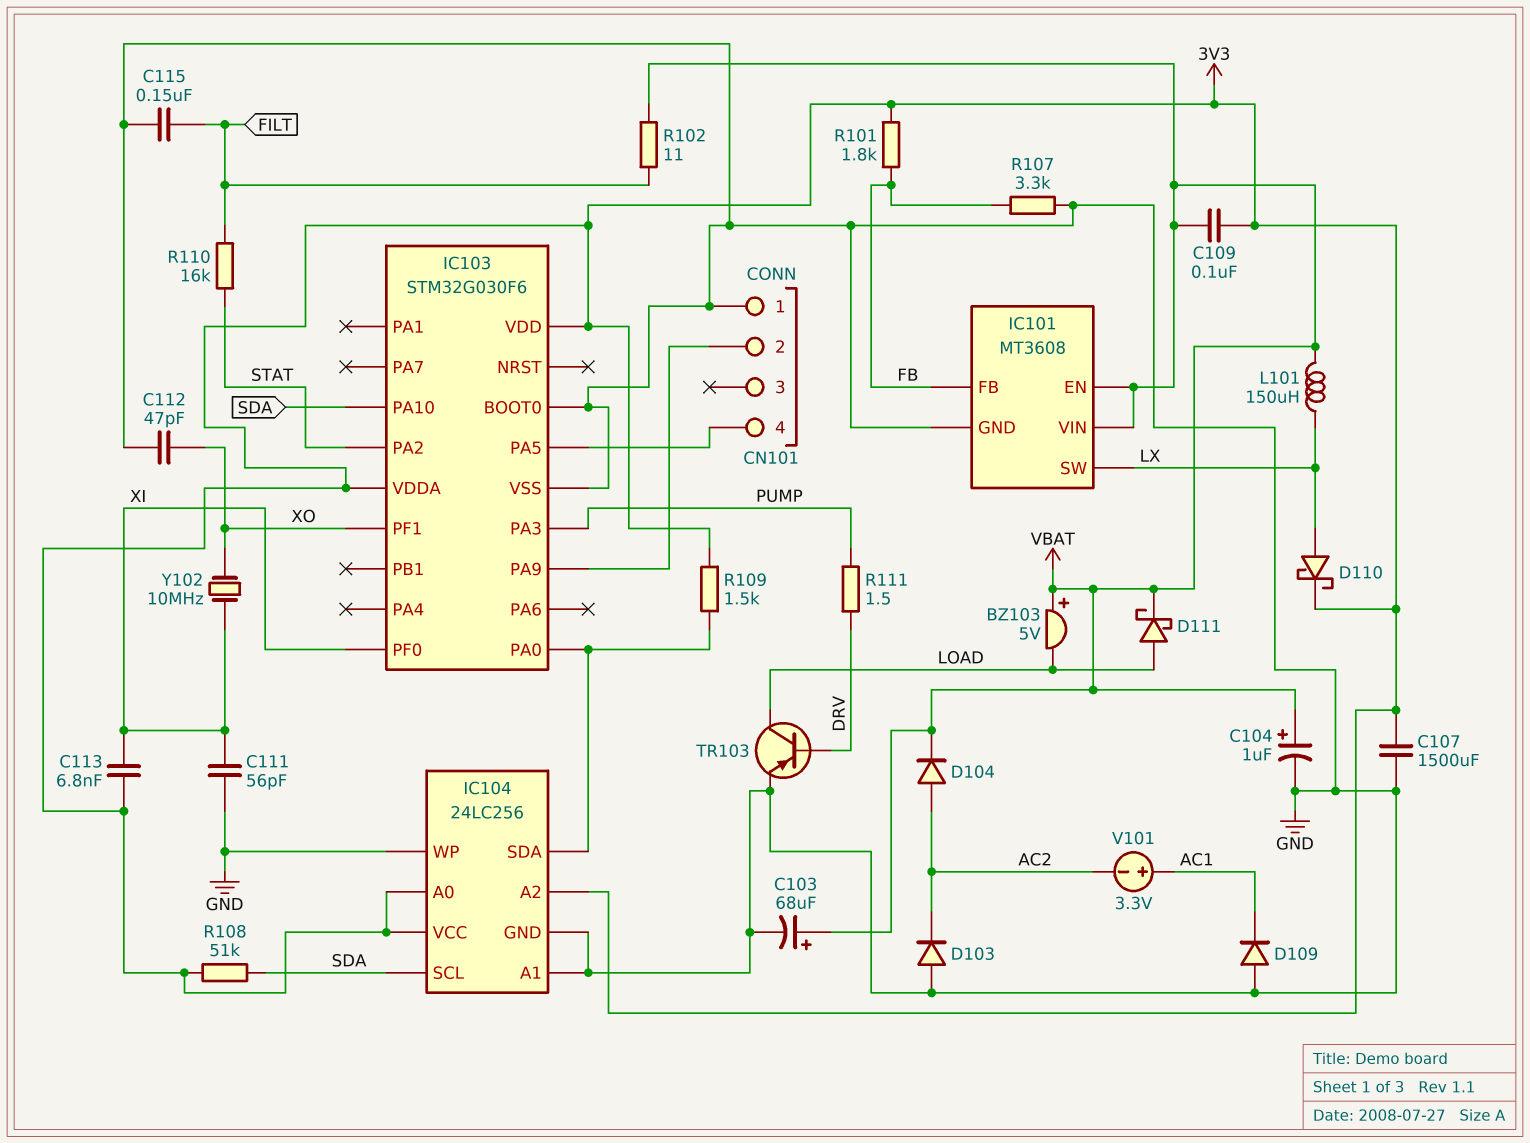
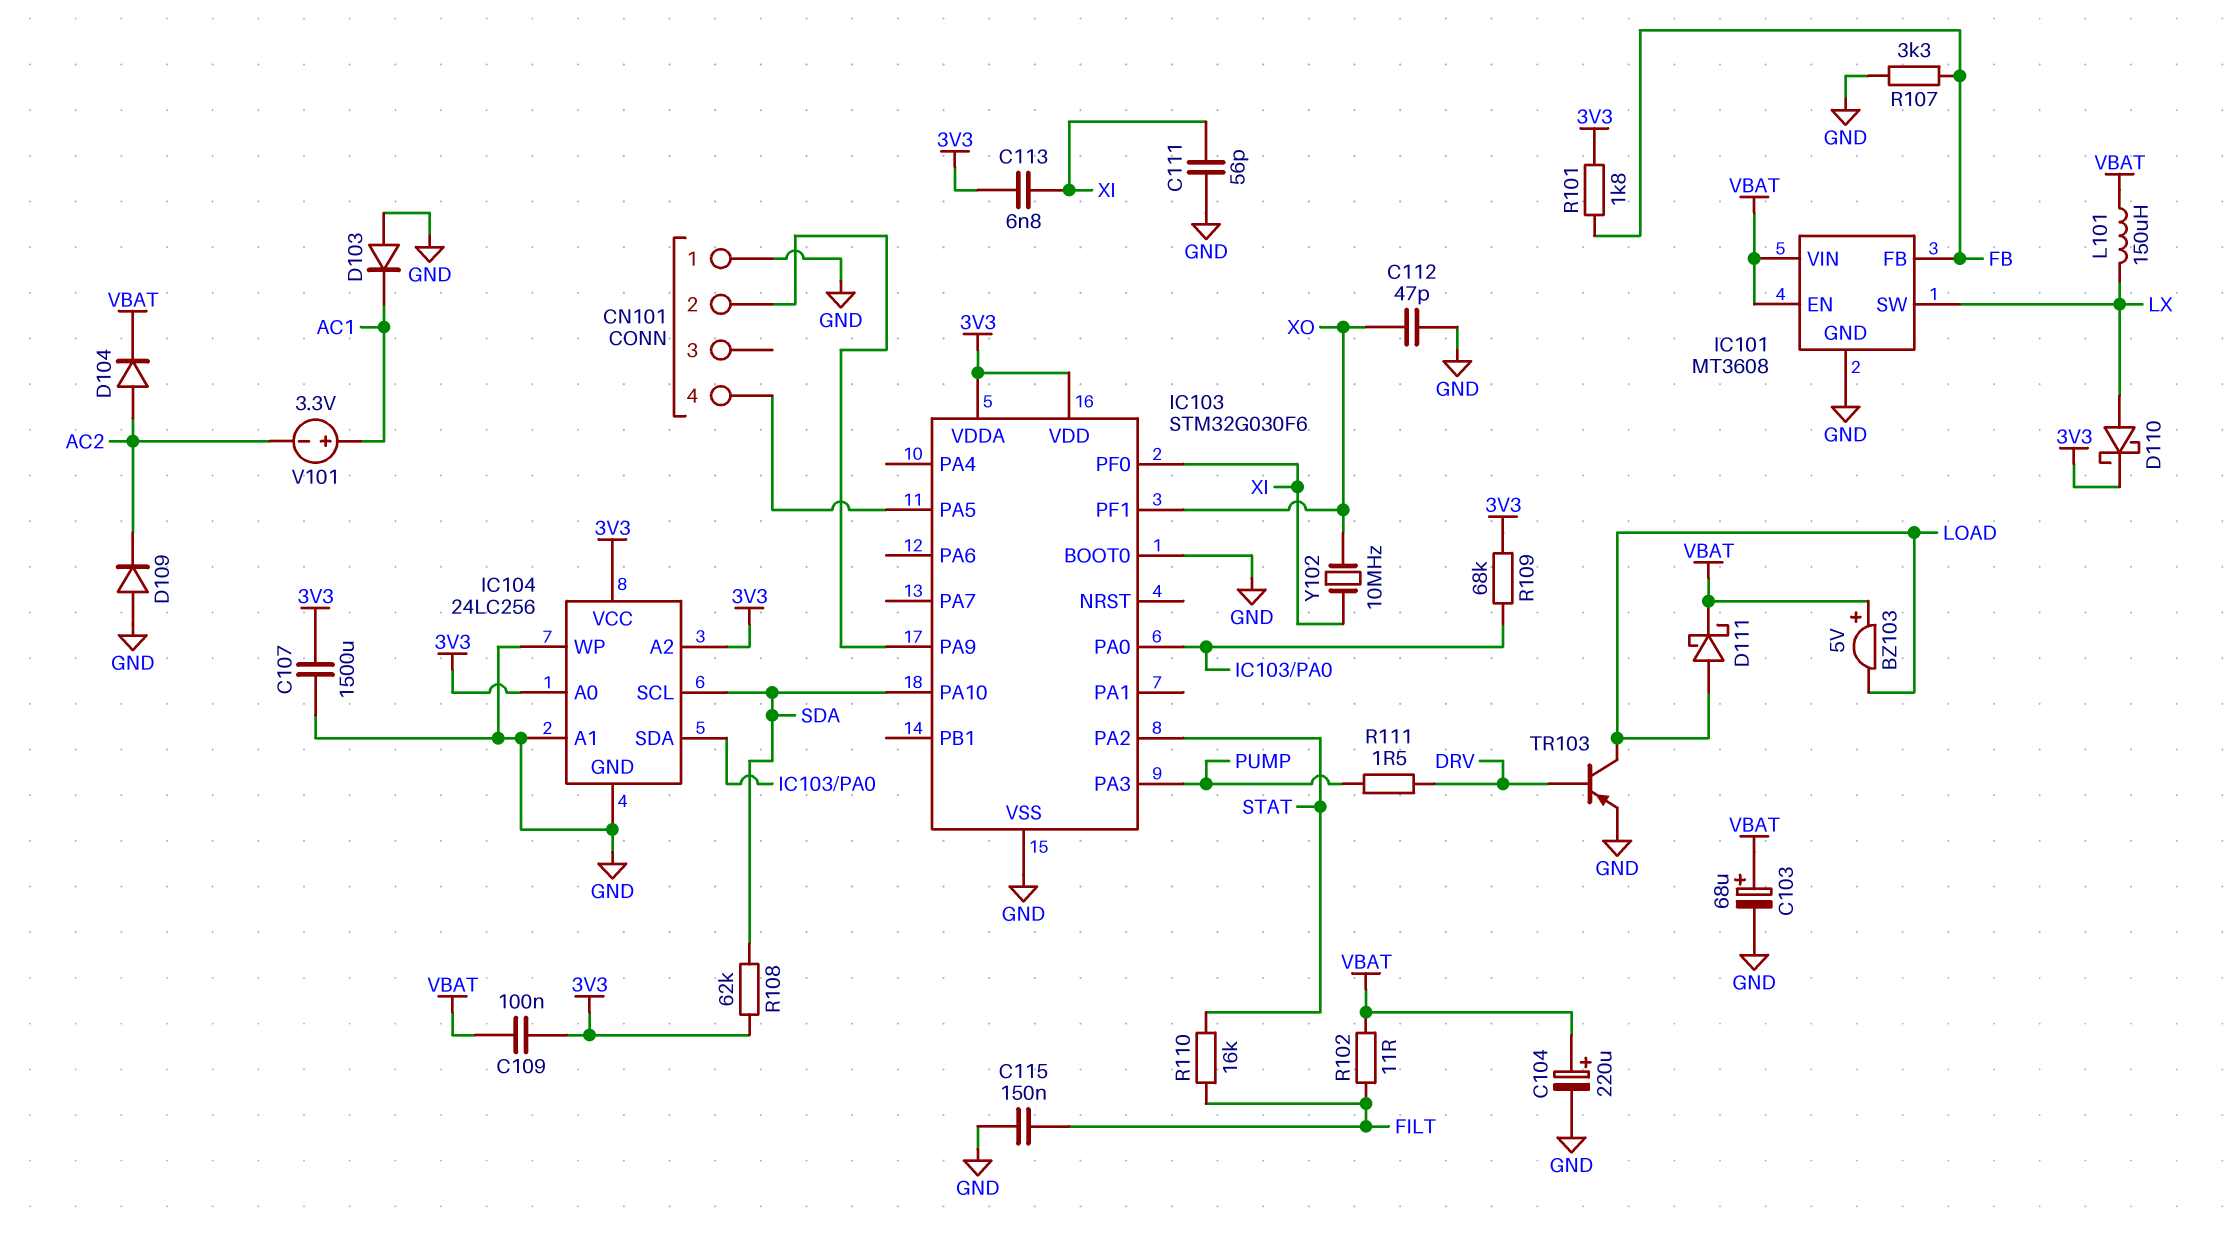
C104: 1uF (plus VBAT, minus GND) -> 220uF (plus VBAT, minus GND)
D103: diode (A GND, K AC2) -> diode (A GND, K AC1)
D109: diode (A GND, K AC1) -> diode (A GND, K AC2)
R108: 51k (3V3, SDA) -> 62k (3V3, SDA)
R109: 1.5k (3V3, IC103/PA0) -> 68k (3V3, IC103/PA0)

